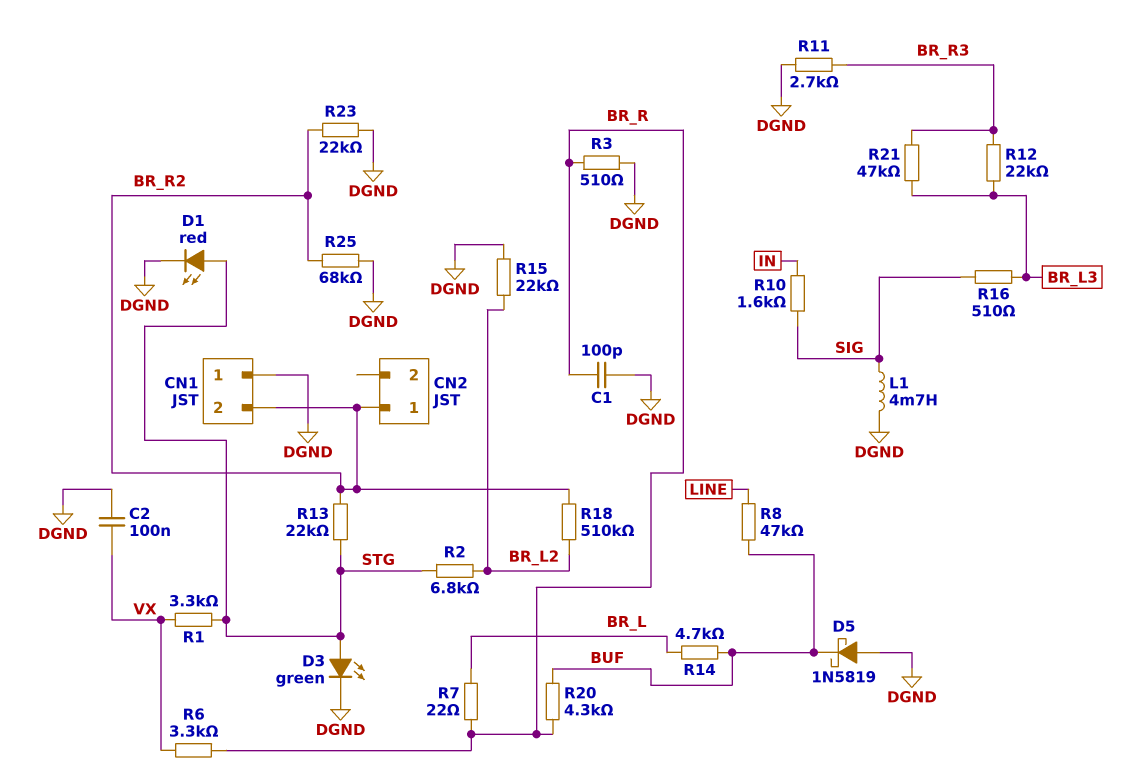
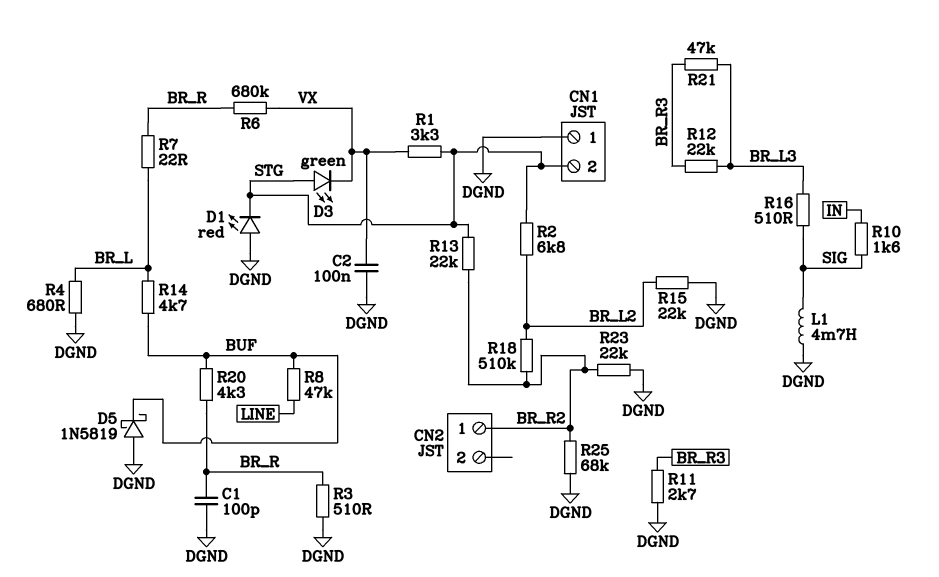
CN1 pin 2: BR_R2 -> STG
D1: LED red (A STG, K DGND) -> LED red (A DGND, K STG)
D3: LED green (A STG, K DGND) -> LED green (A STG, K VX)
R4: none -> 680 (BR_L, DGND)
R6: 3.3k (BR_R, VX) -> 680k (BR_R, VX)

